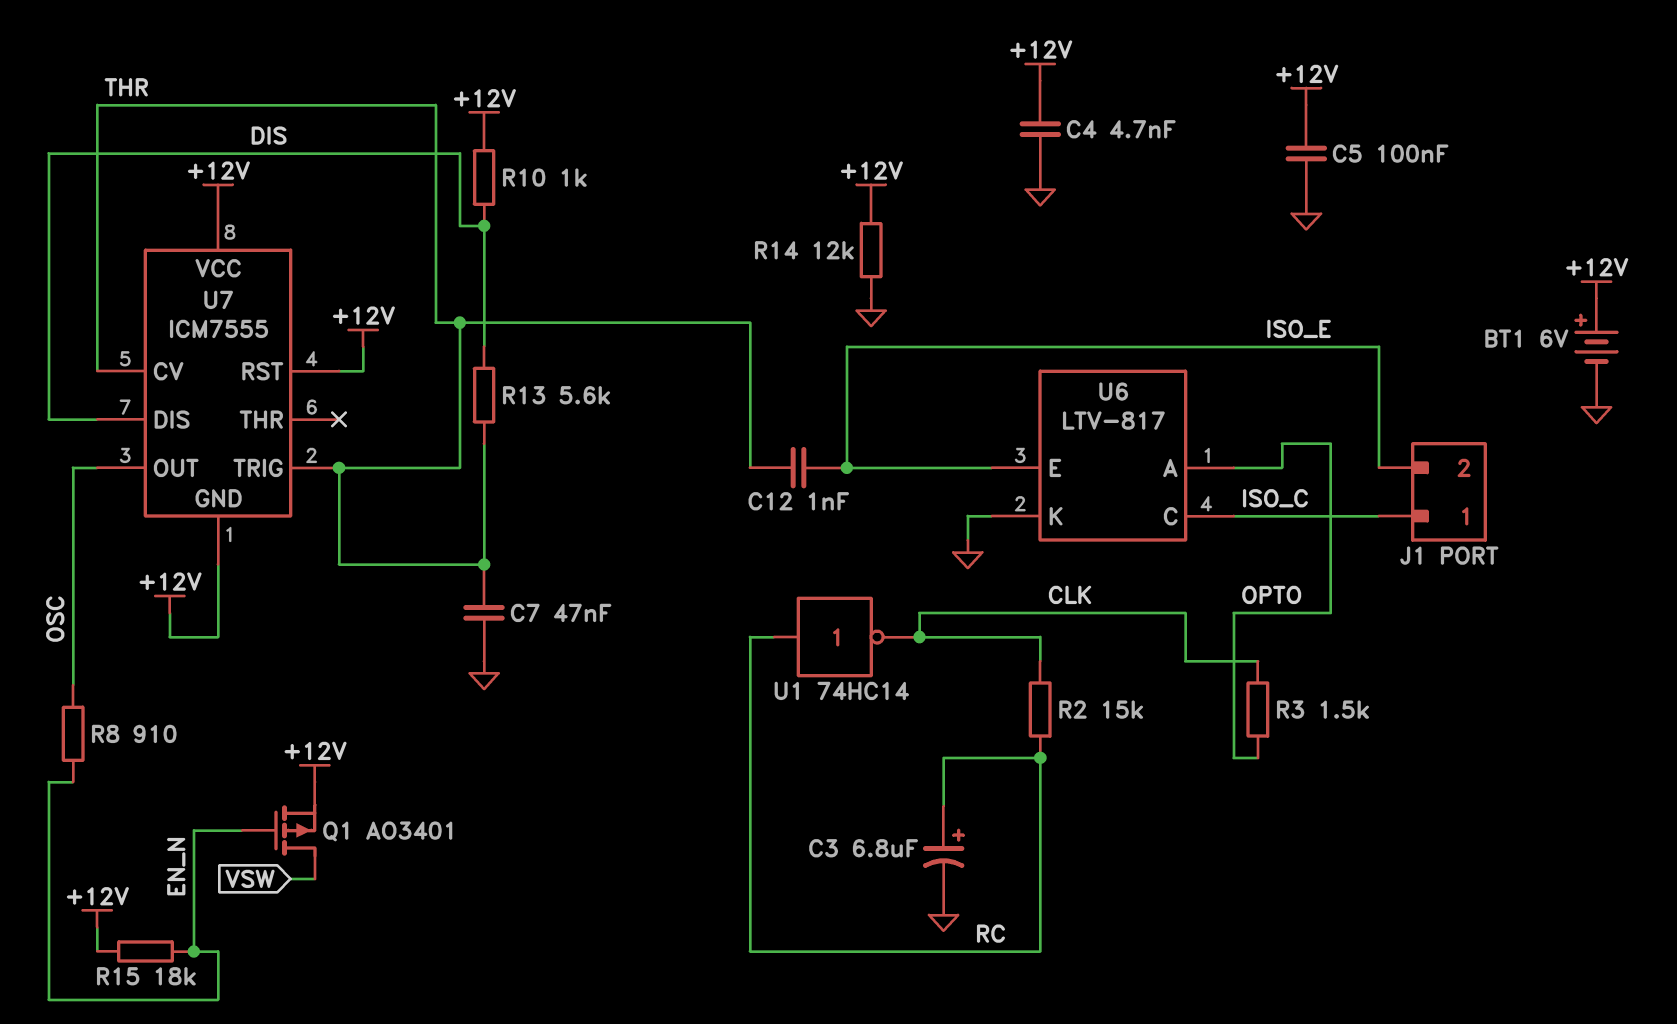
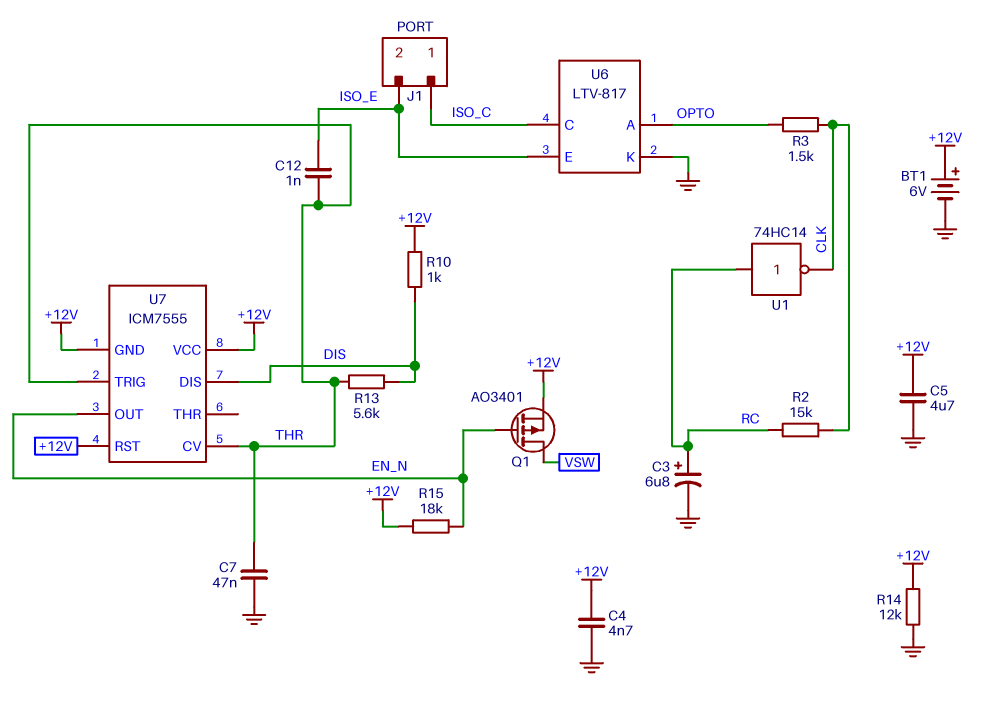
C5: 100nF (+12V, GND) -> 4.7uF (+12V, GND)
R8: 910 (EN_N, OSC) -> none
U7 pin OUT: OSC -> EN_N

